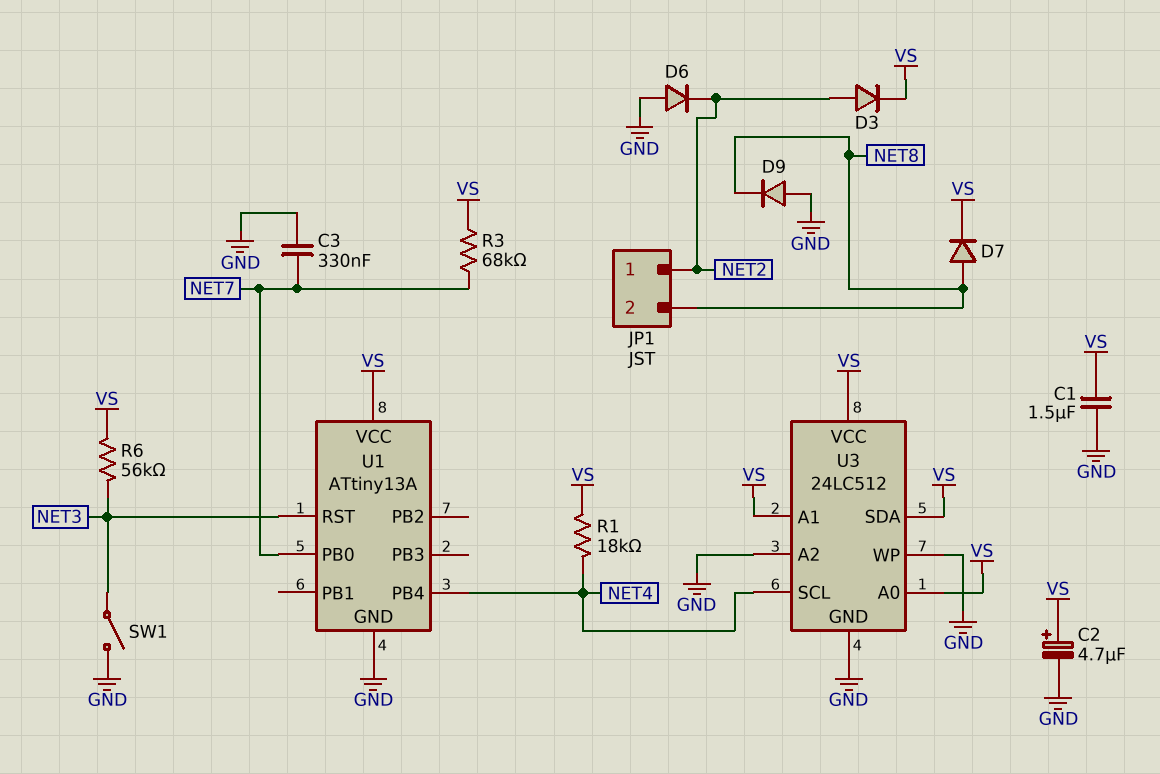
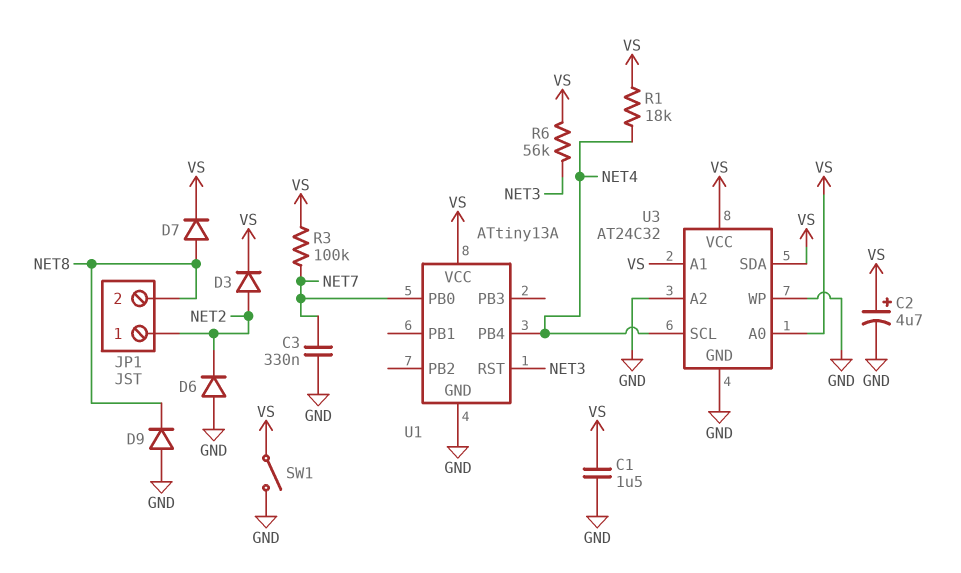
R3: 68k (NET7, VS) -> 100k (NET7, VS)
SW1: switch (GND, NET3) -> switch (GND, VS)
U3: 24LC512 -> AT24C32

